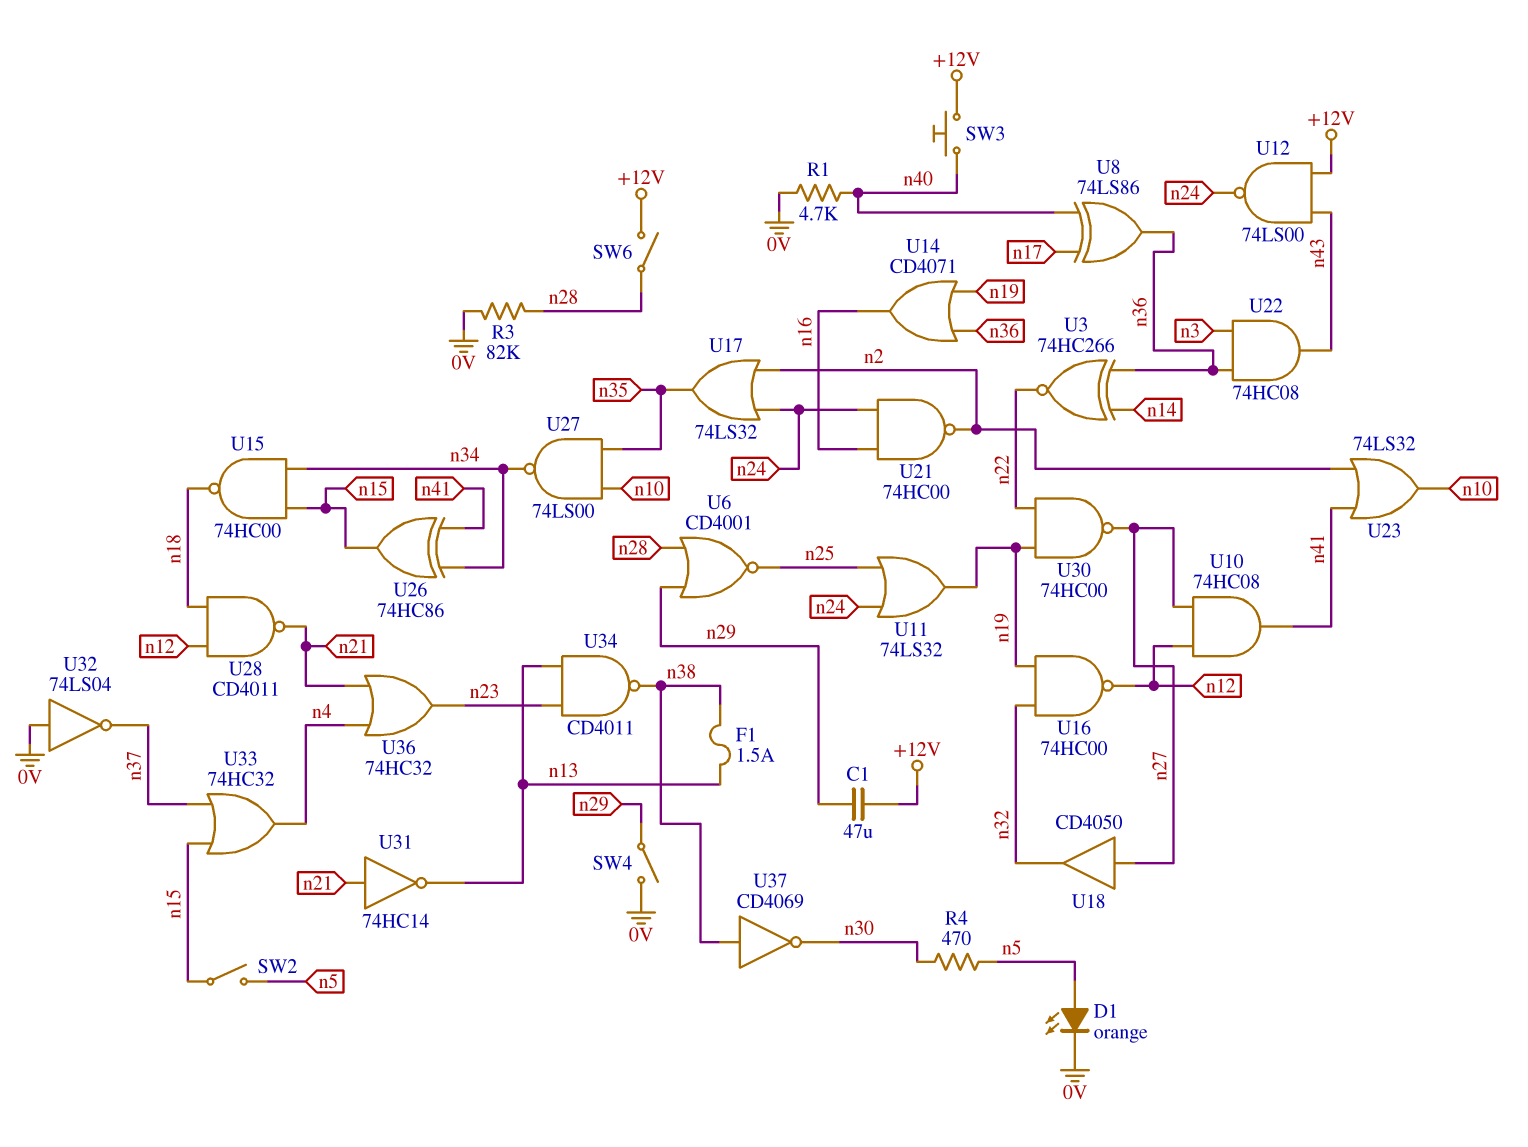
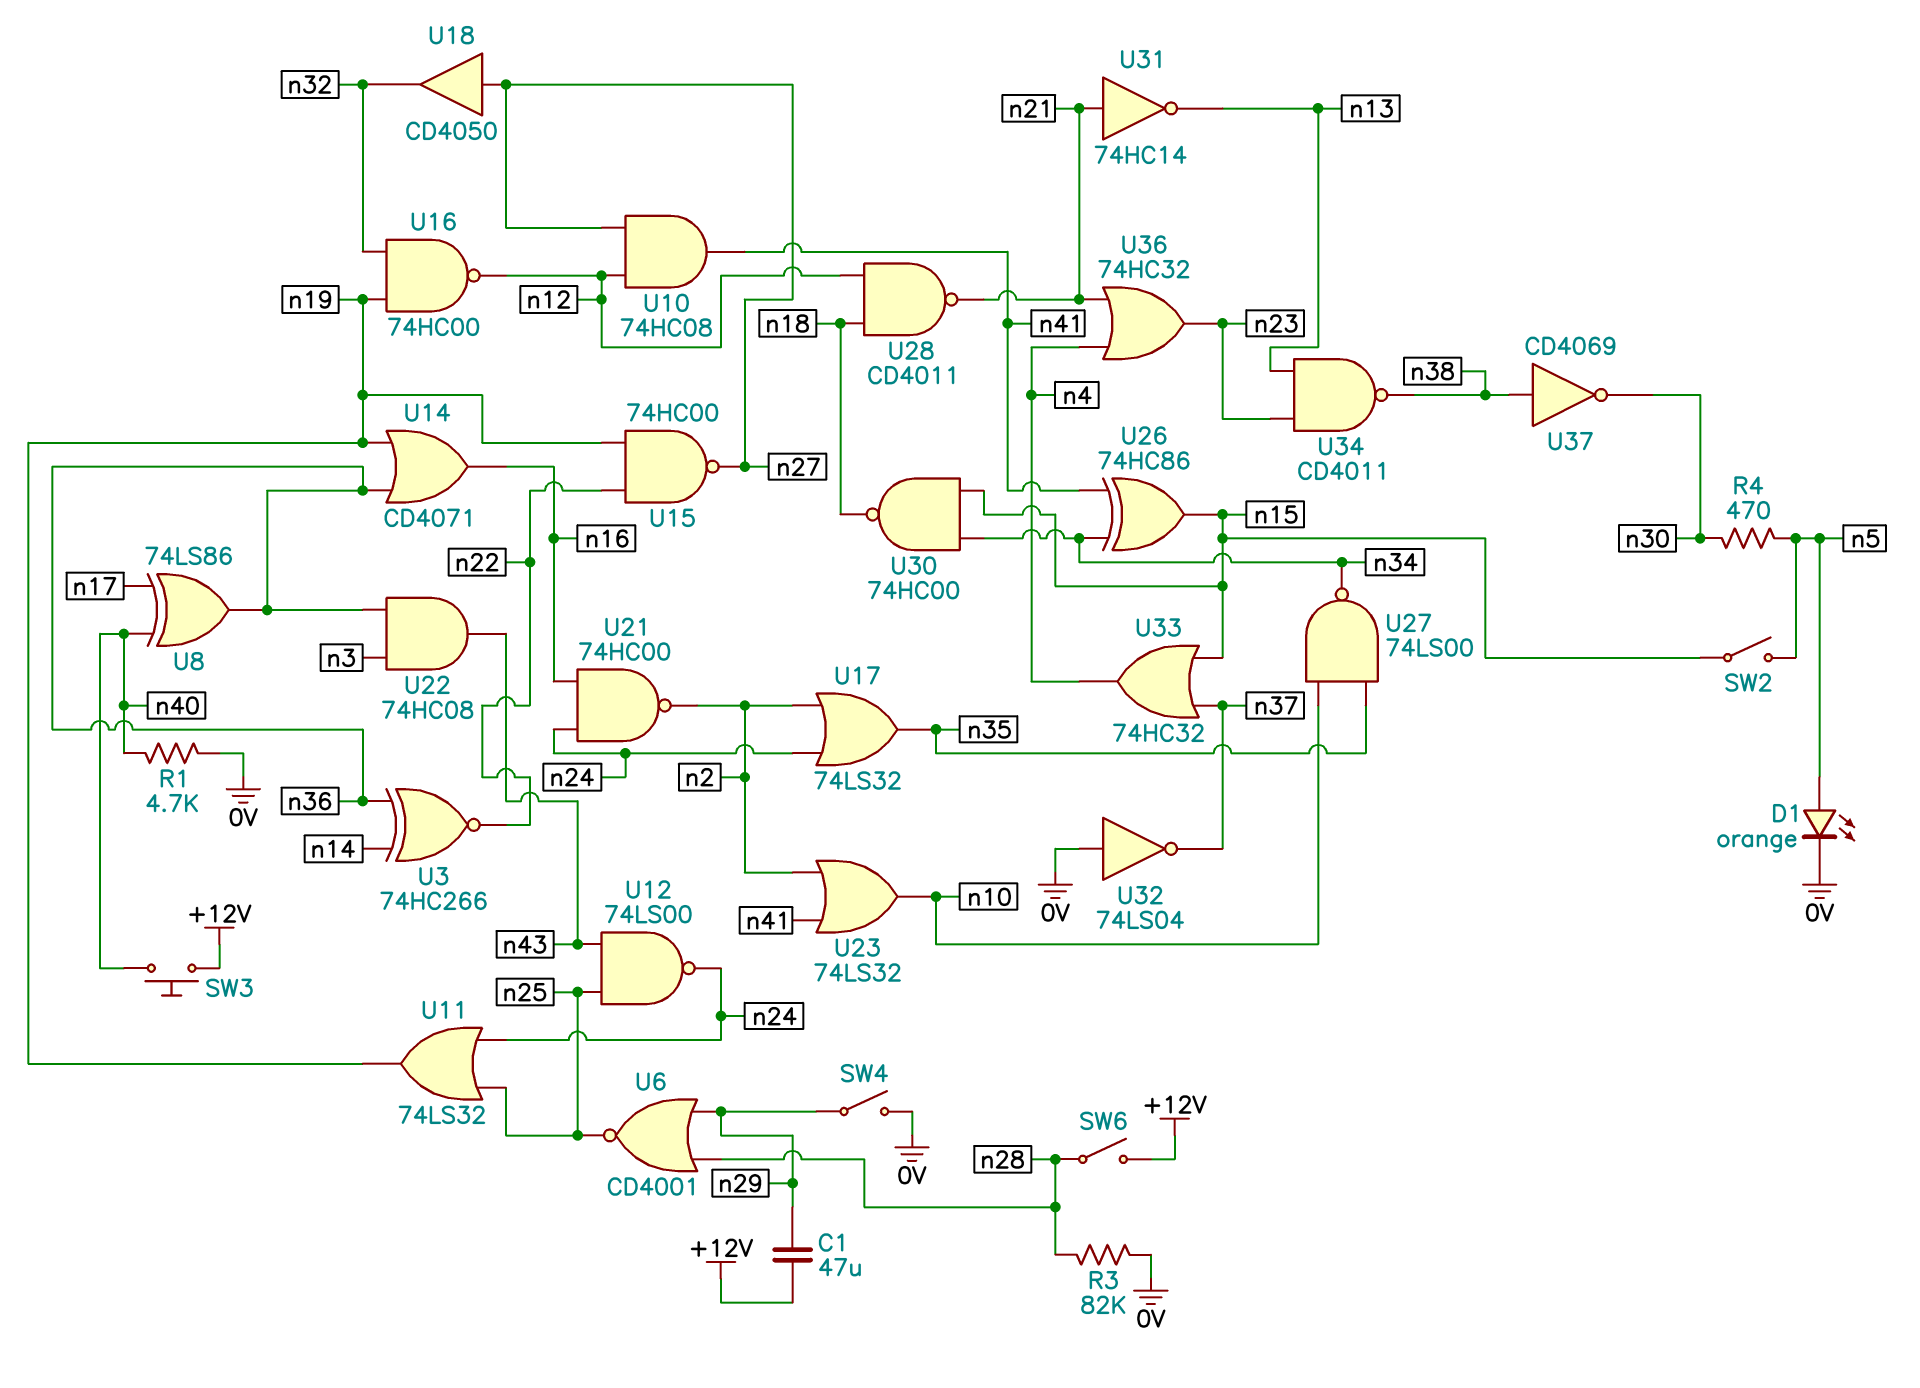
F1: 1.5A (n13, n38) -> none
U12: NAND 74LS00 (in +12V, in n43, out n24) -> NAND 74LS00 (in n25, in n43, out n24)
U15: NAND 74HC00 (in n15, in n34, out n18) -> NAND 74HC00 (in n19, in n22, out n27)
U30: NAND 74HC00 (in n19, in n22, out n27) -> NAND 74HC00 (in n15, in n34, out n18)

